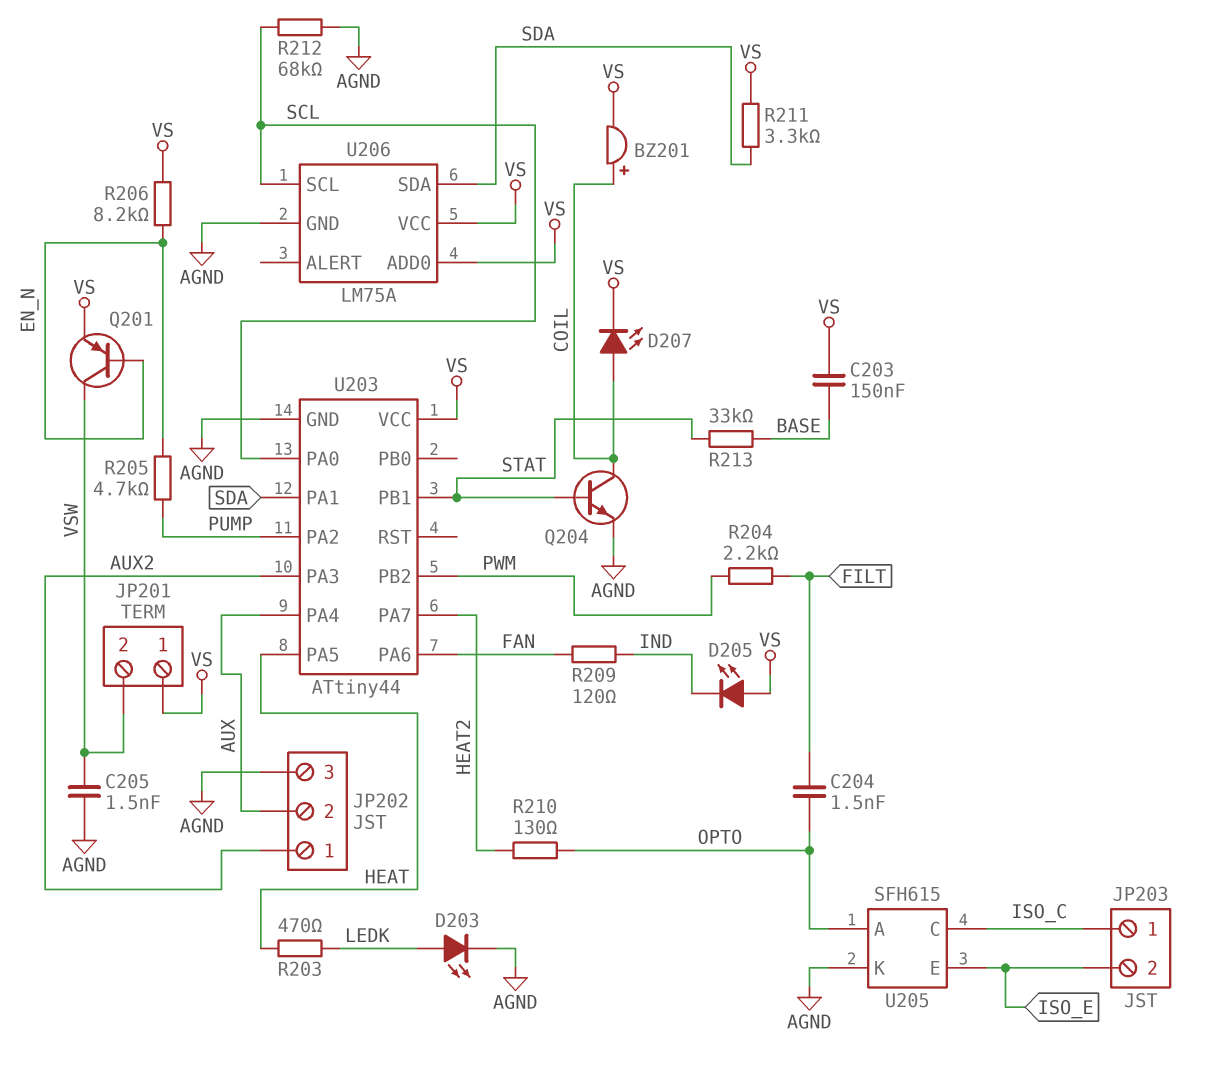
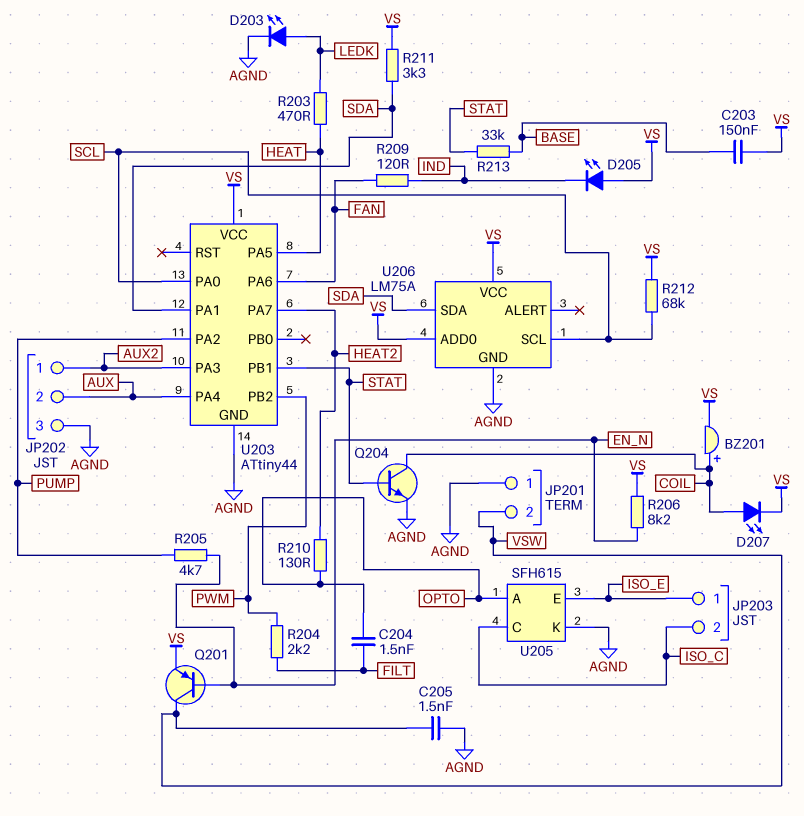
JP201 pin 1: VS -> AGND
JP203 pin 1: ISO_C -> ISO_E
JP203 pin 2: ISO_E -> ISO_C
R212: 68k (AGND, SCL) -> 68k (SCL, VS)

